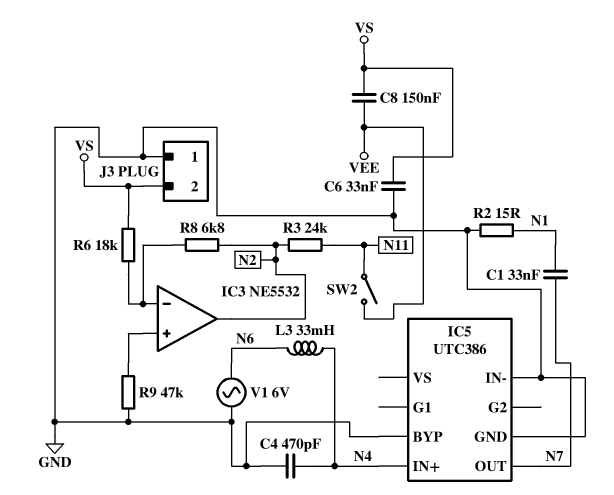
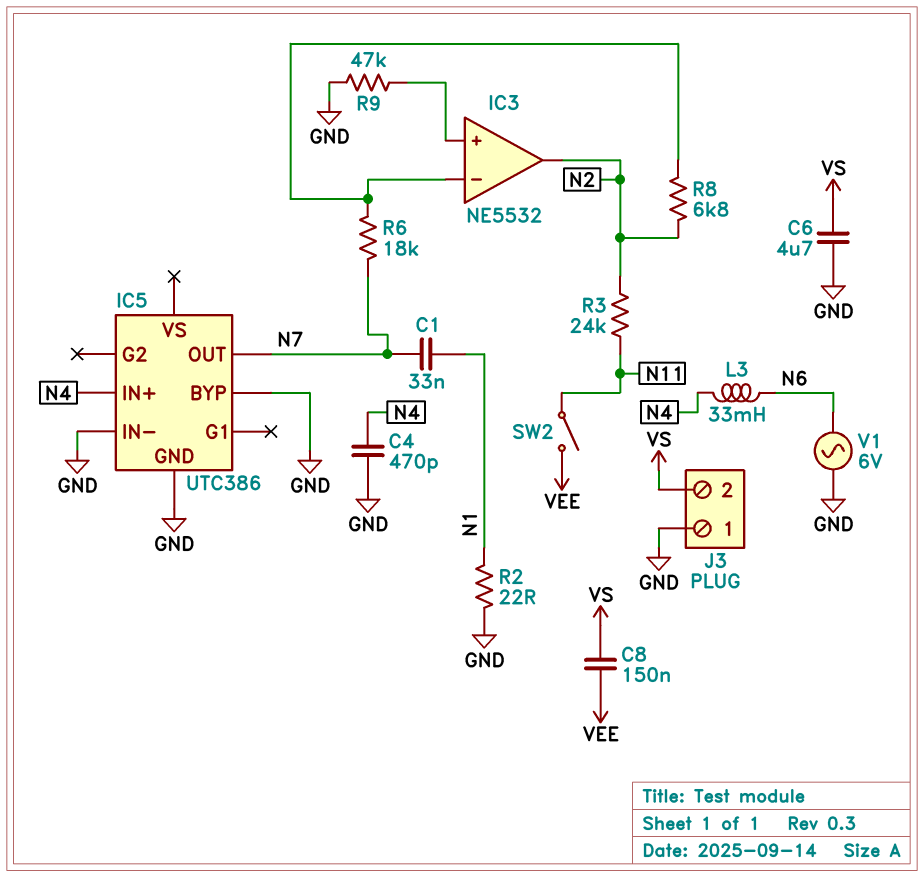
C6: 33nF (GND, VS) -> 4.7uF (GND, VS)
R2: 15 (GND, N1) -> 22 (GND, N1)
R6: 18k (IC3/in-, VS) -> 18k (IC3/in-, N7)

